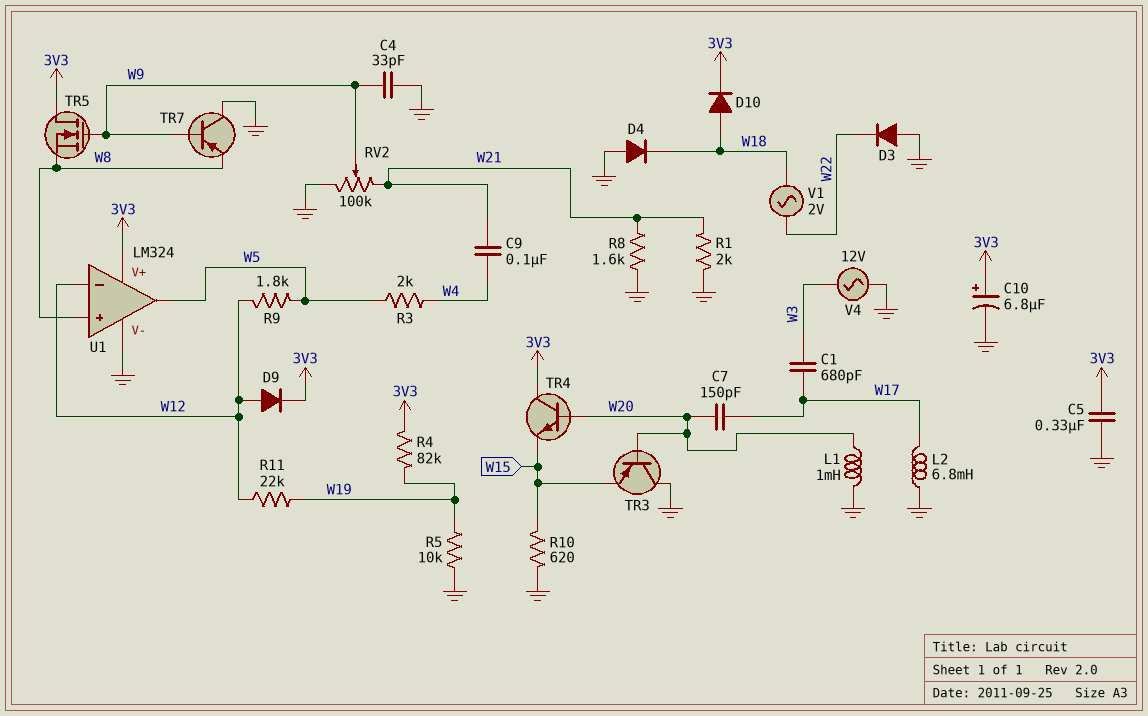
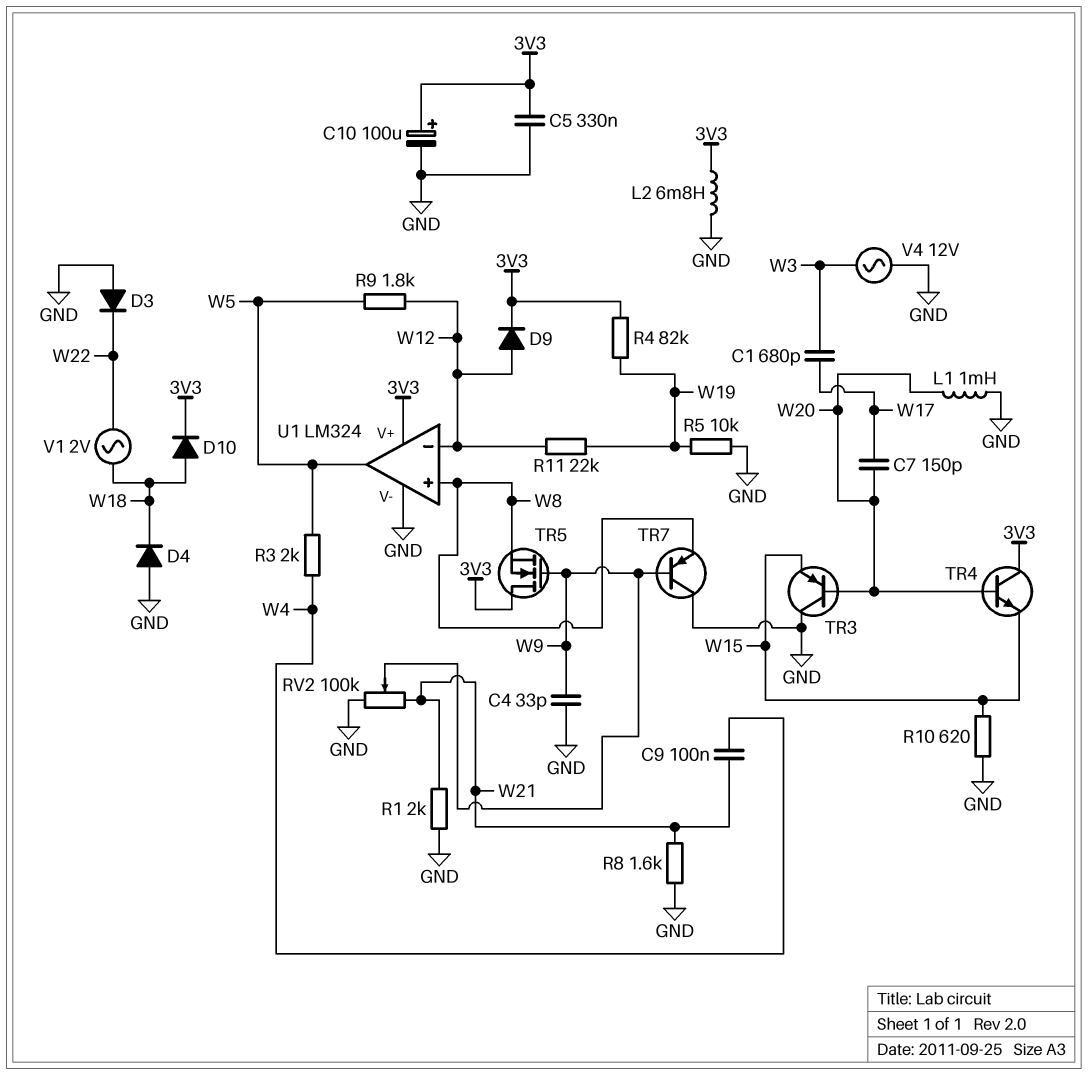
C10: 6.8uF (plus 3V3, minus GND) -> 100uF (plus 3V3, minus GND)
L2: 6.8mH (GND, W17) -> 6.8mH (3V3, GND)

